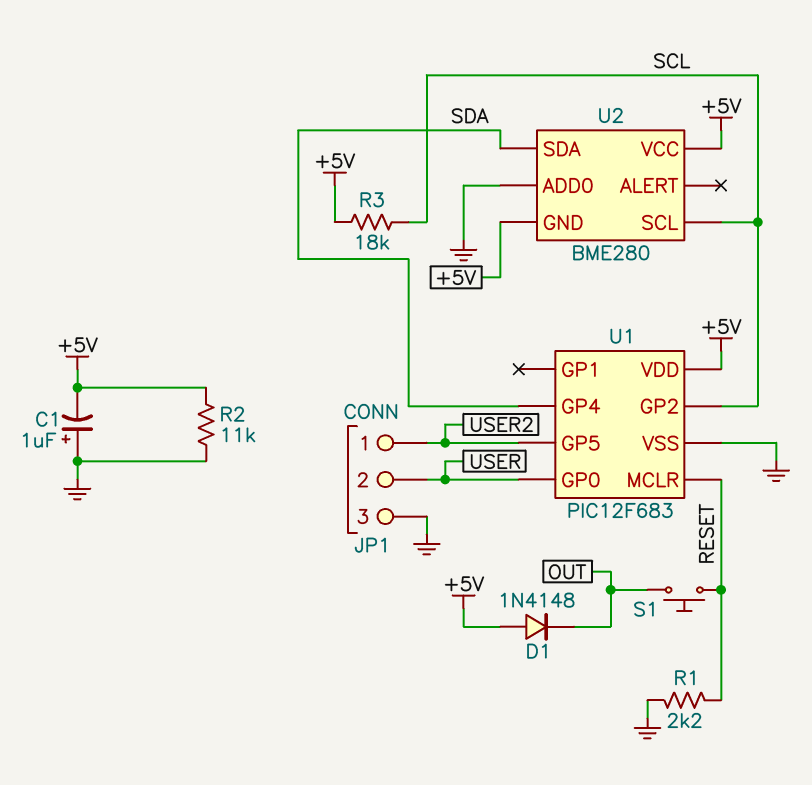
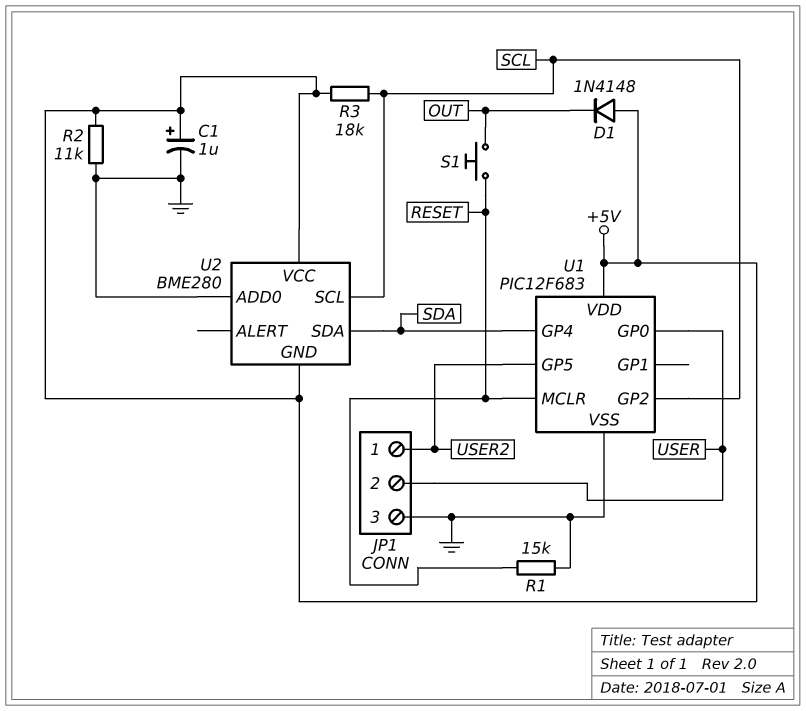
C1: 1uF (plus GND, minus +5V) -> 1uF (plus +5V, minus GND)
R1: 2.2k (GND, RESET) -> 15k (GND, RESET)

